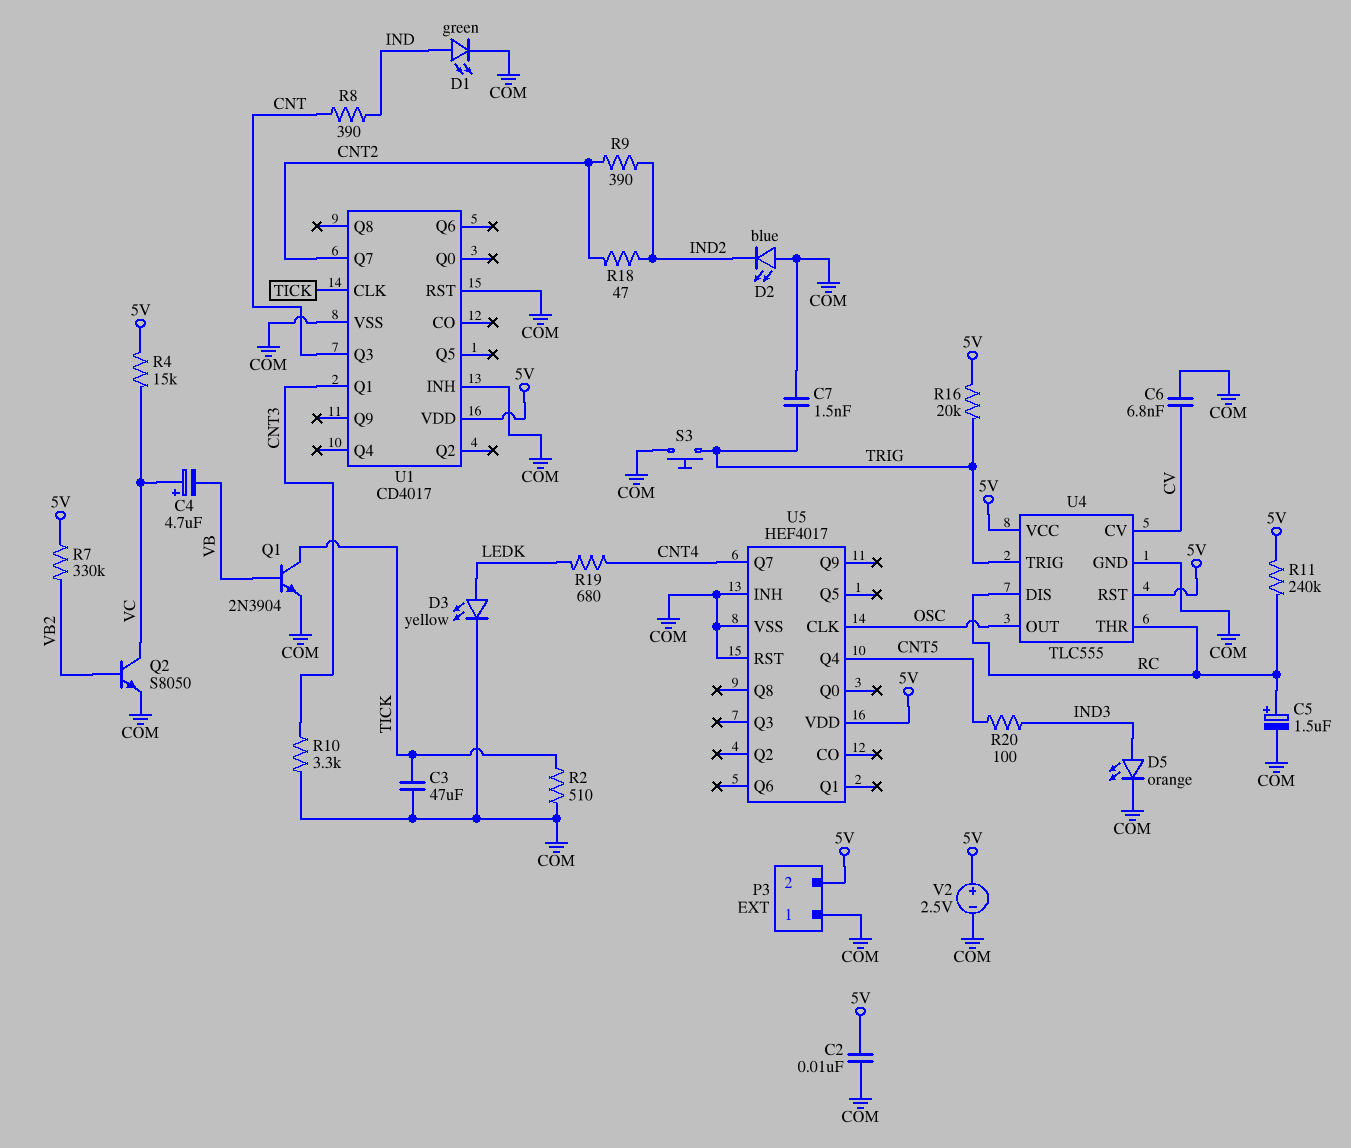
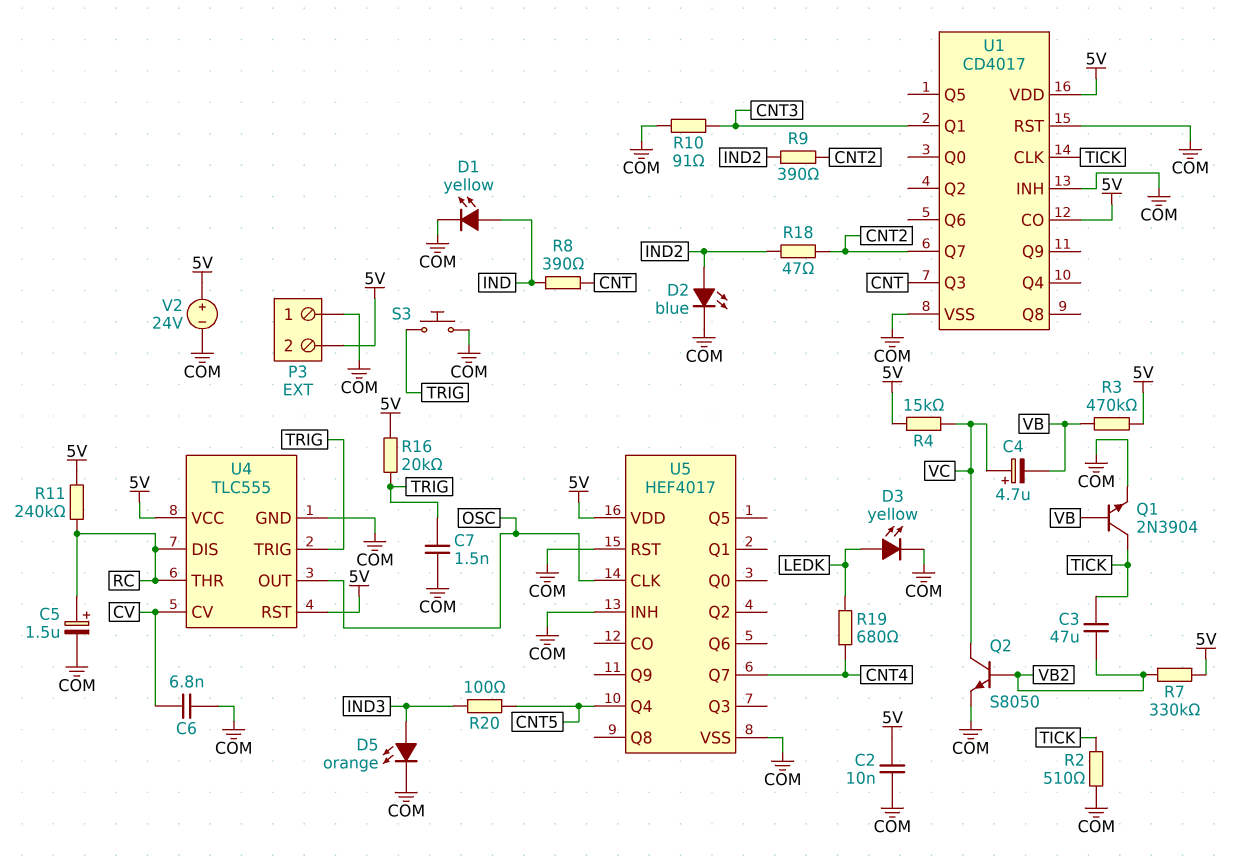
C3: 47uF (COM, TICK) -> 47uF (TICK, VB2)
D1: LED green (A IND, K COM) -> LED yellow (A IND, K COM)
D2: LED blue (A COM, K IND2) -> LED blue (A IND2, K COM)
R3: none -> 470k (5V, VB)
R10: 3.3k (CNT3, COM) -> 91 (CNT3, COM)
U1 pin CO: none -> 5V
V2: 2.5V (plus 5V, minus COM) -> 24V (plus 5V, minus COM)

